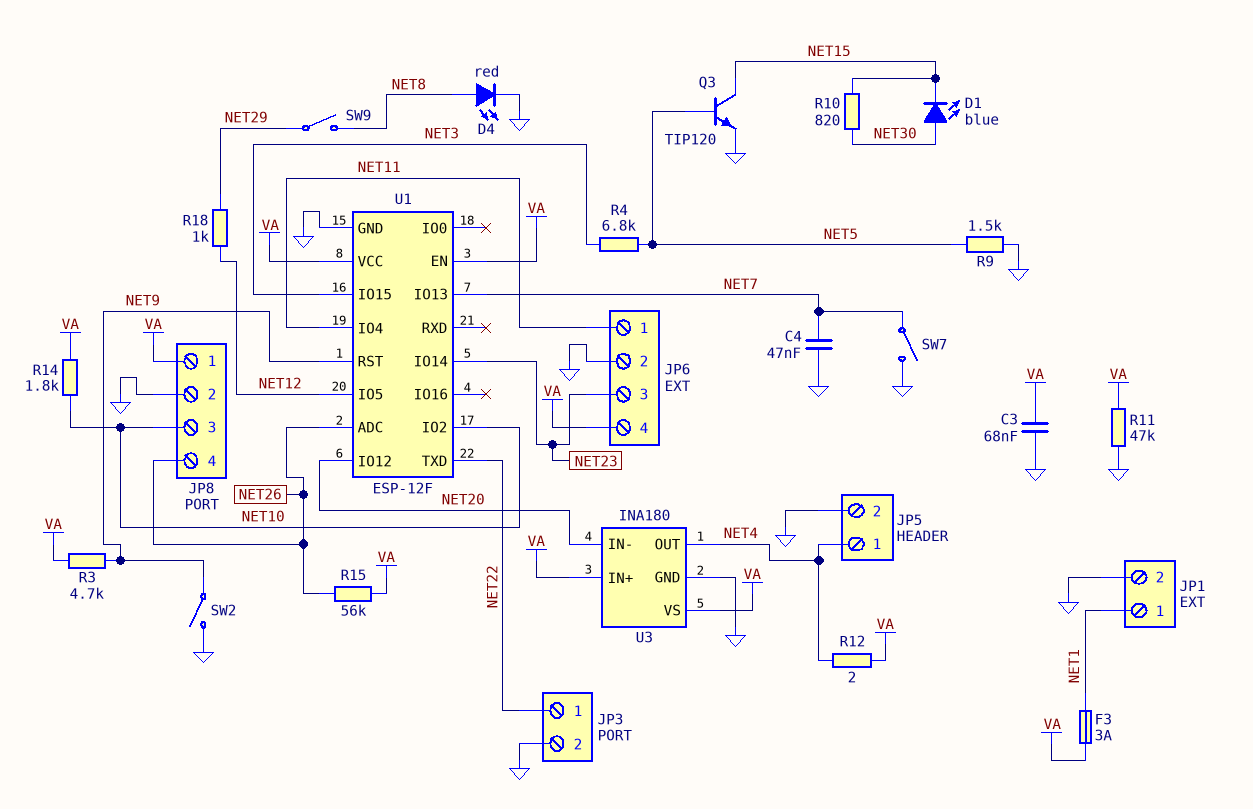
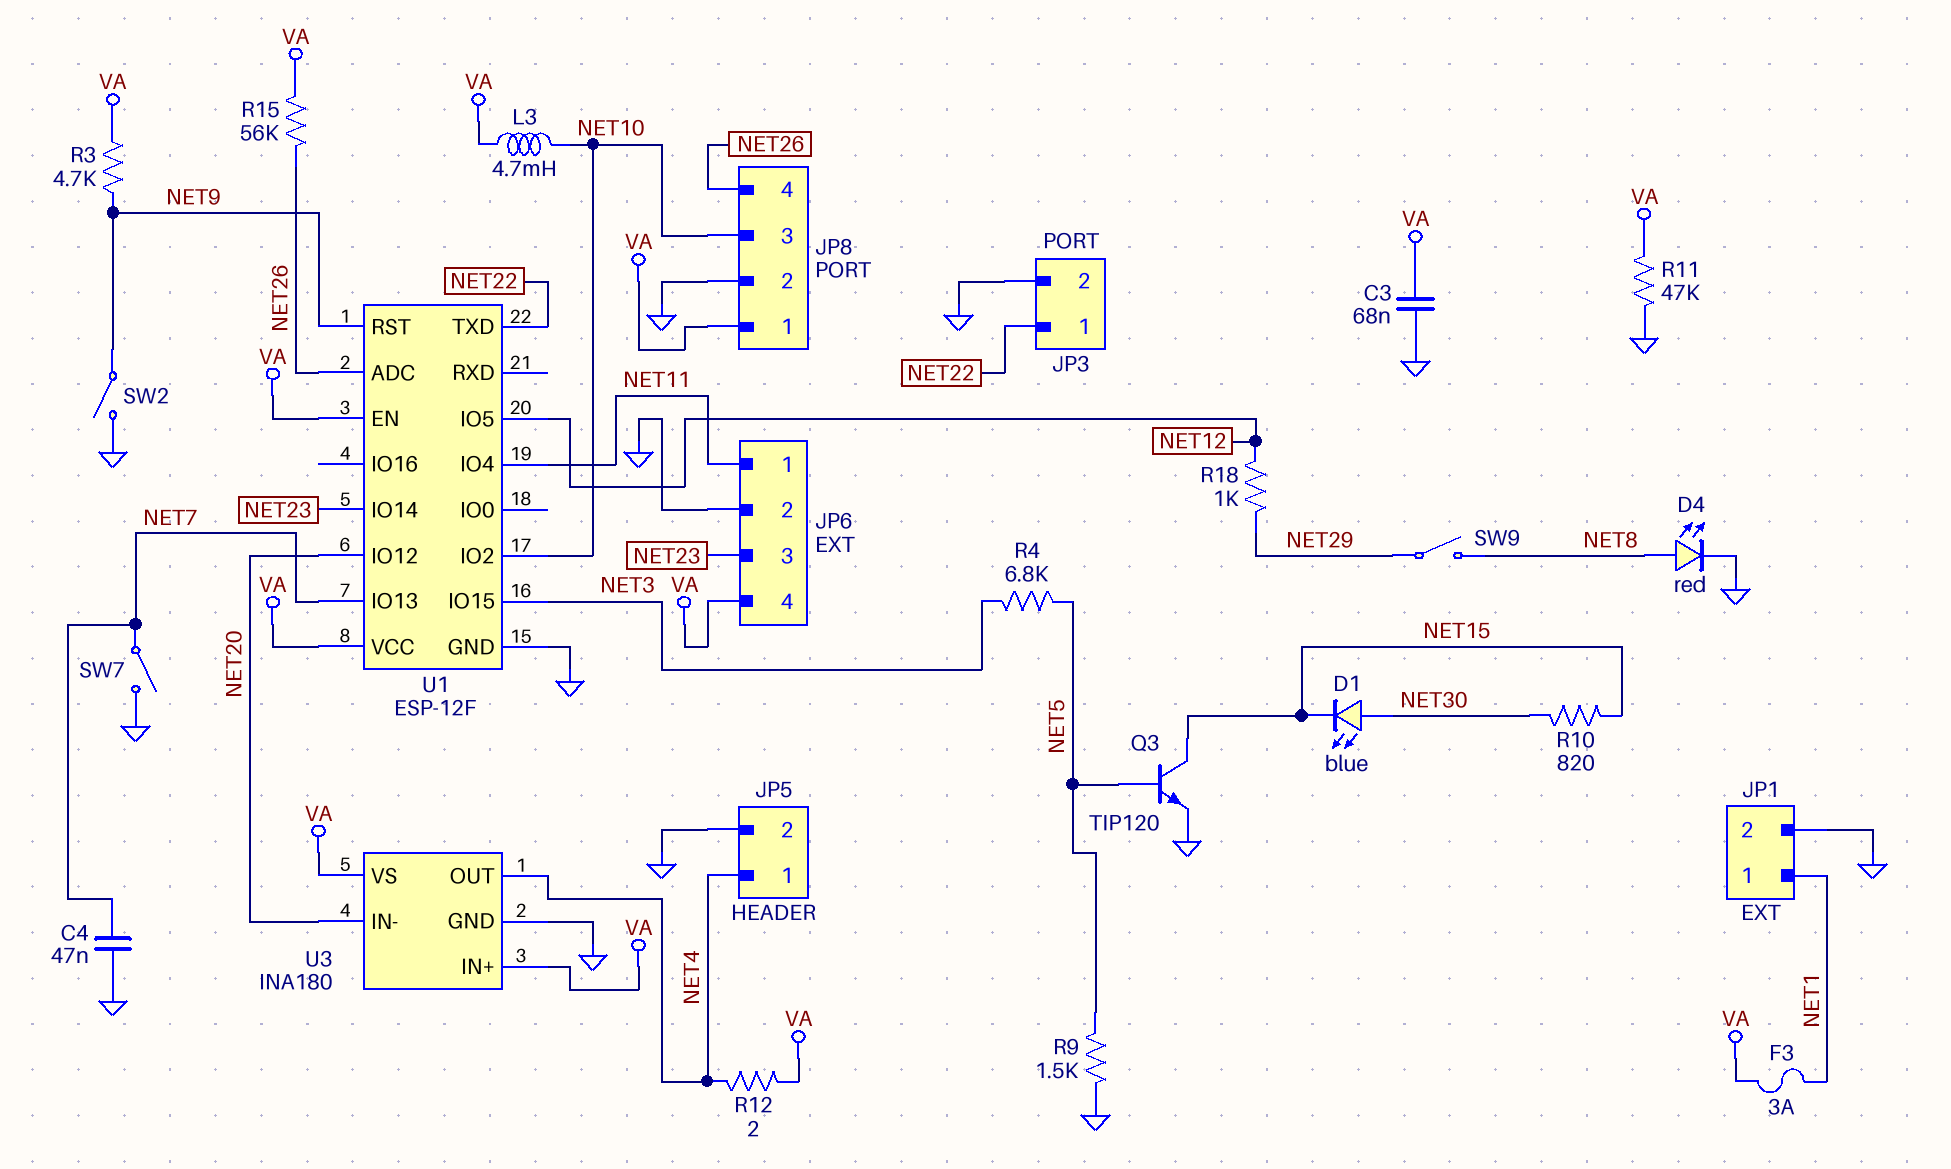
L3: none -> 4.7mH (NET10, VA)
R14: 1.8k (NET10, VA) -> none

